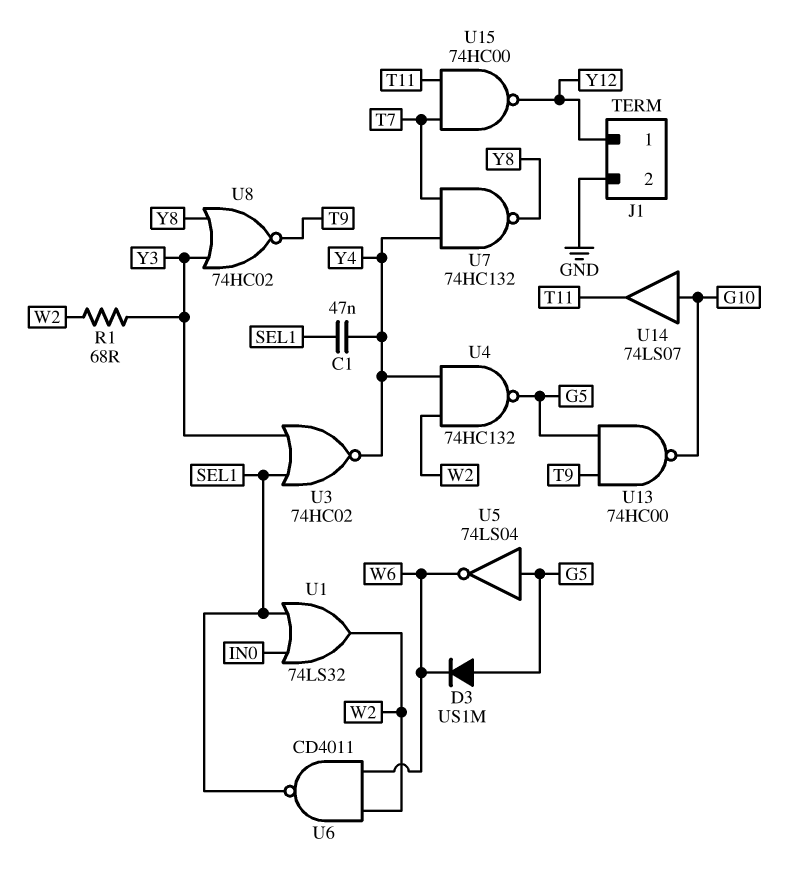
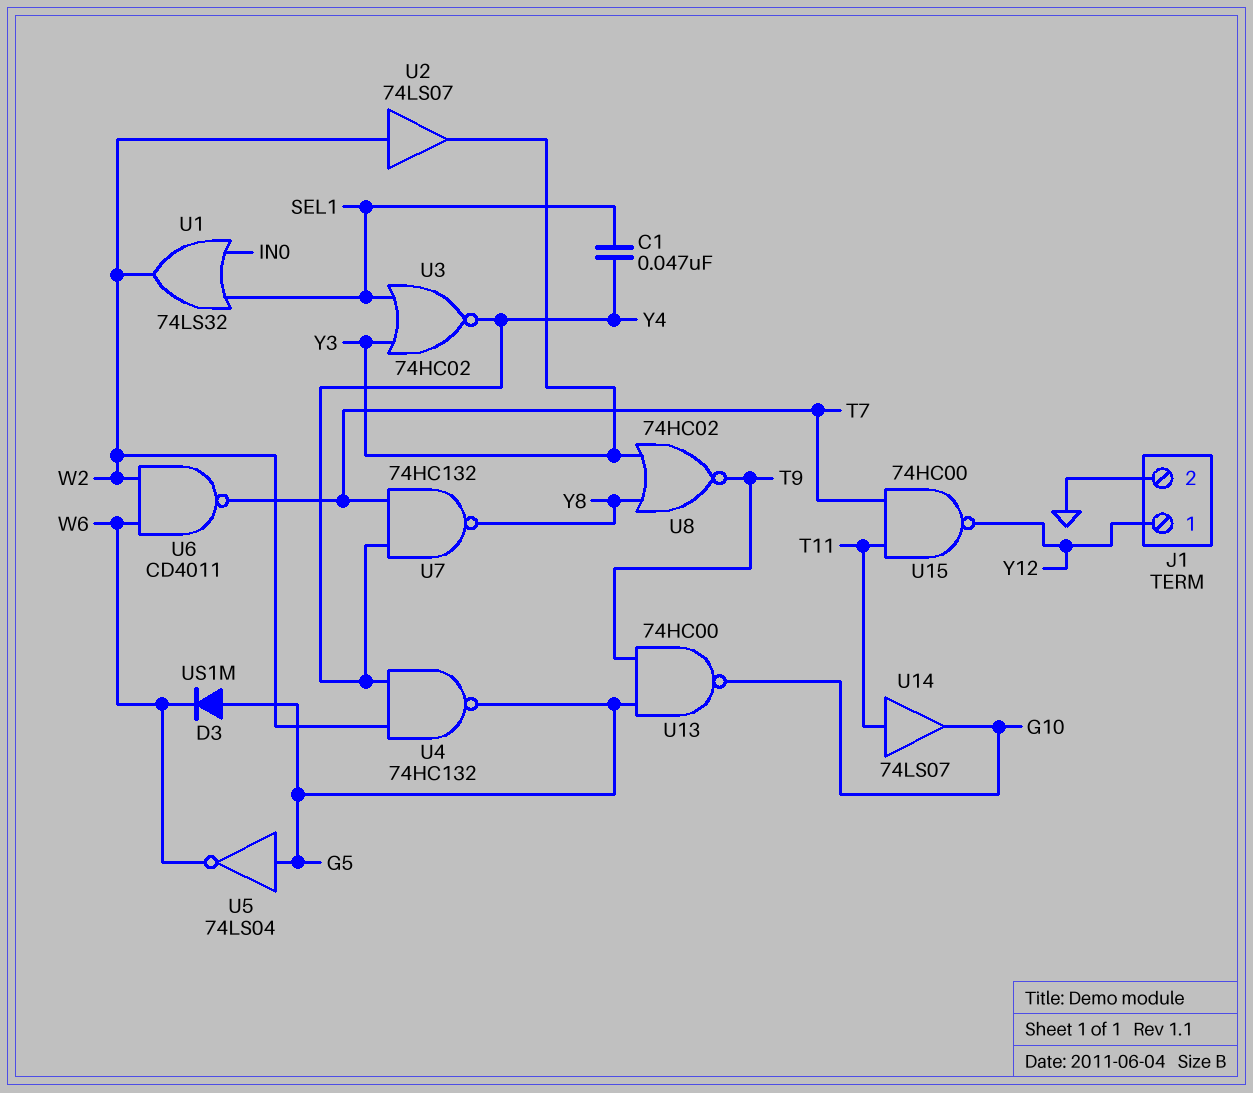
R1: 68 (W2, Y3) -> none
U2: none -> buffer 74LS07 (in W2, out Y3)
U6: NAND CD4011 (in W2, in W6, out SEL1) -> NAND CD4011 (in W2, in W6, out T7)
U14: buffer 74LS07 (in G10, out T11) -> buffer 74LS07 (in T11, out G10)

